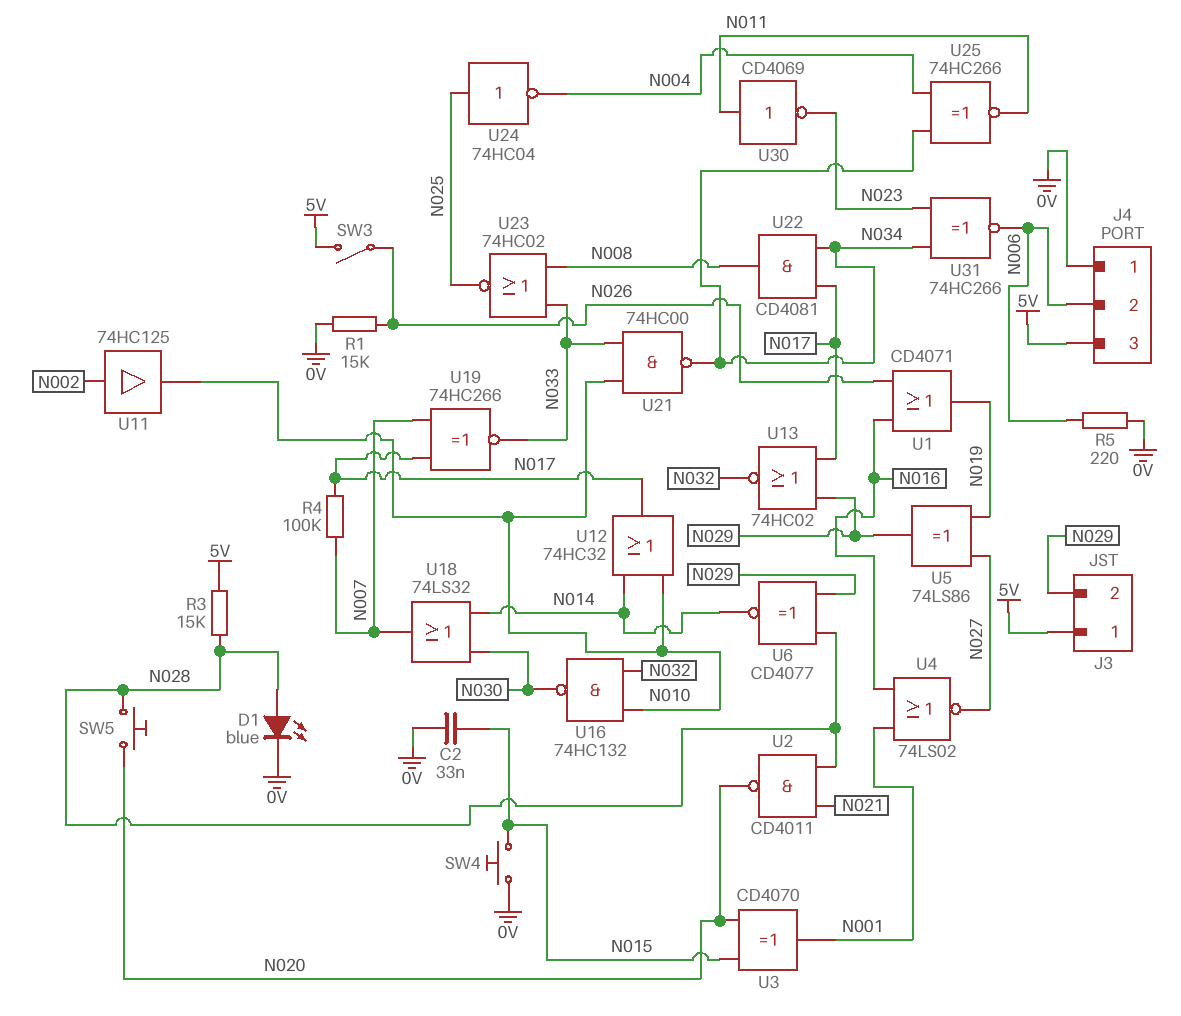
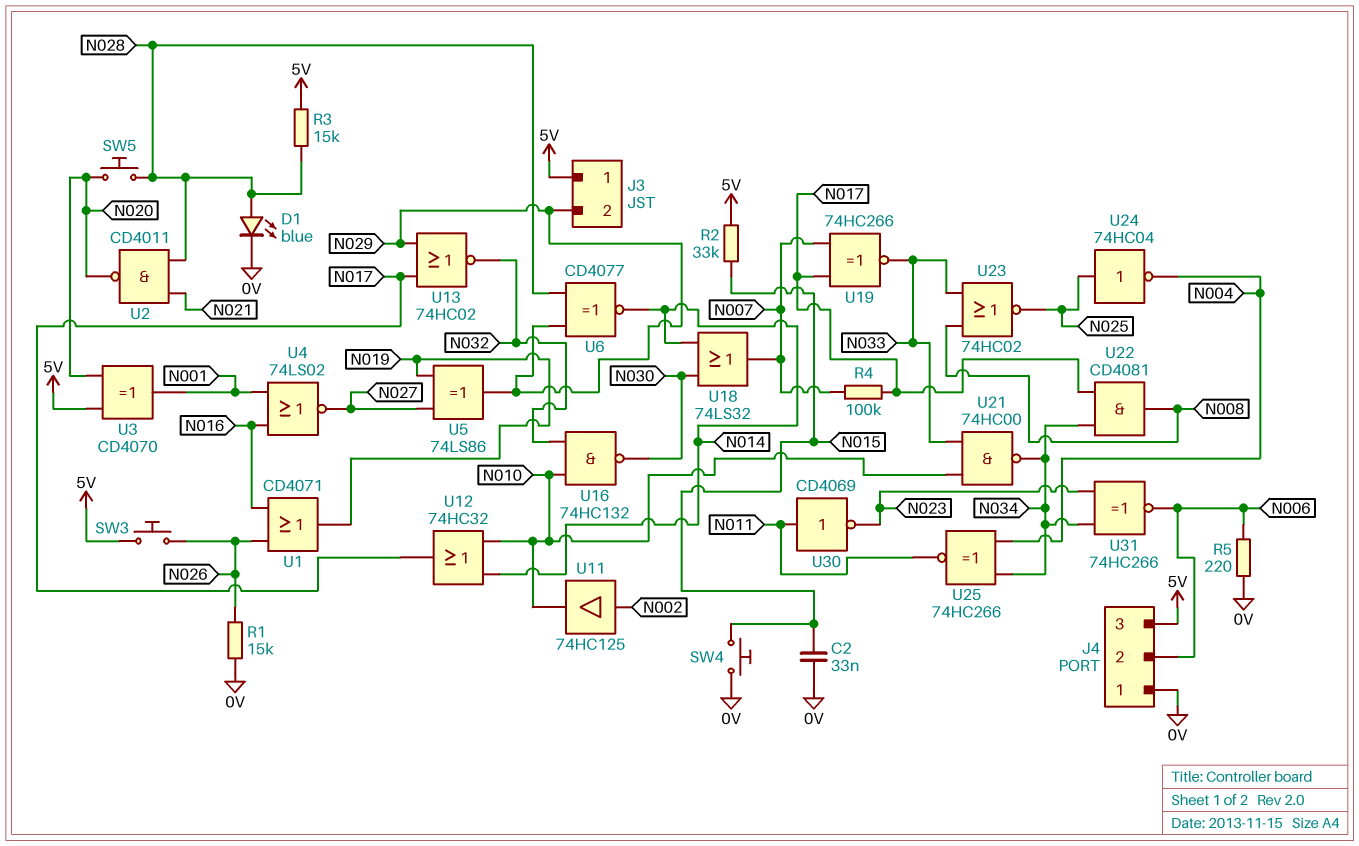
R2: none -> 33k (5V, N015)
SW3: switch (5V, N026) -> button (5V, N026)
U3: XOR CD4070 (in N015, in N020, out N001) -> XOR CD4070 (in 5V, in N020, out N001)

